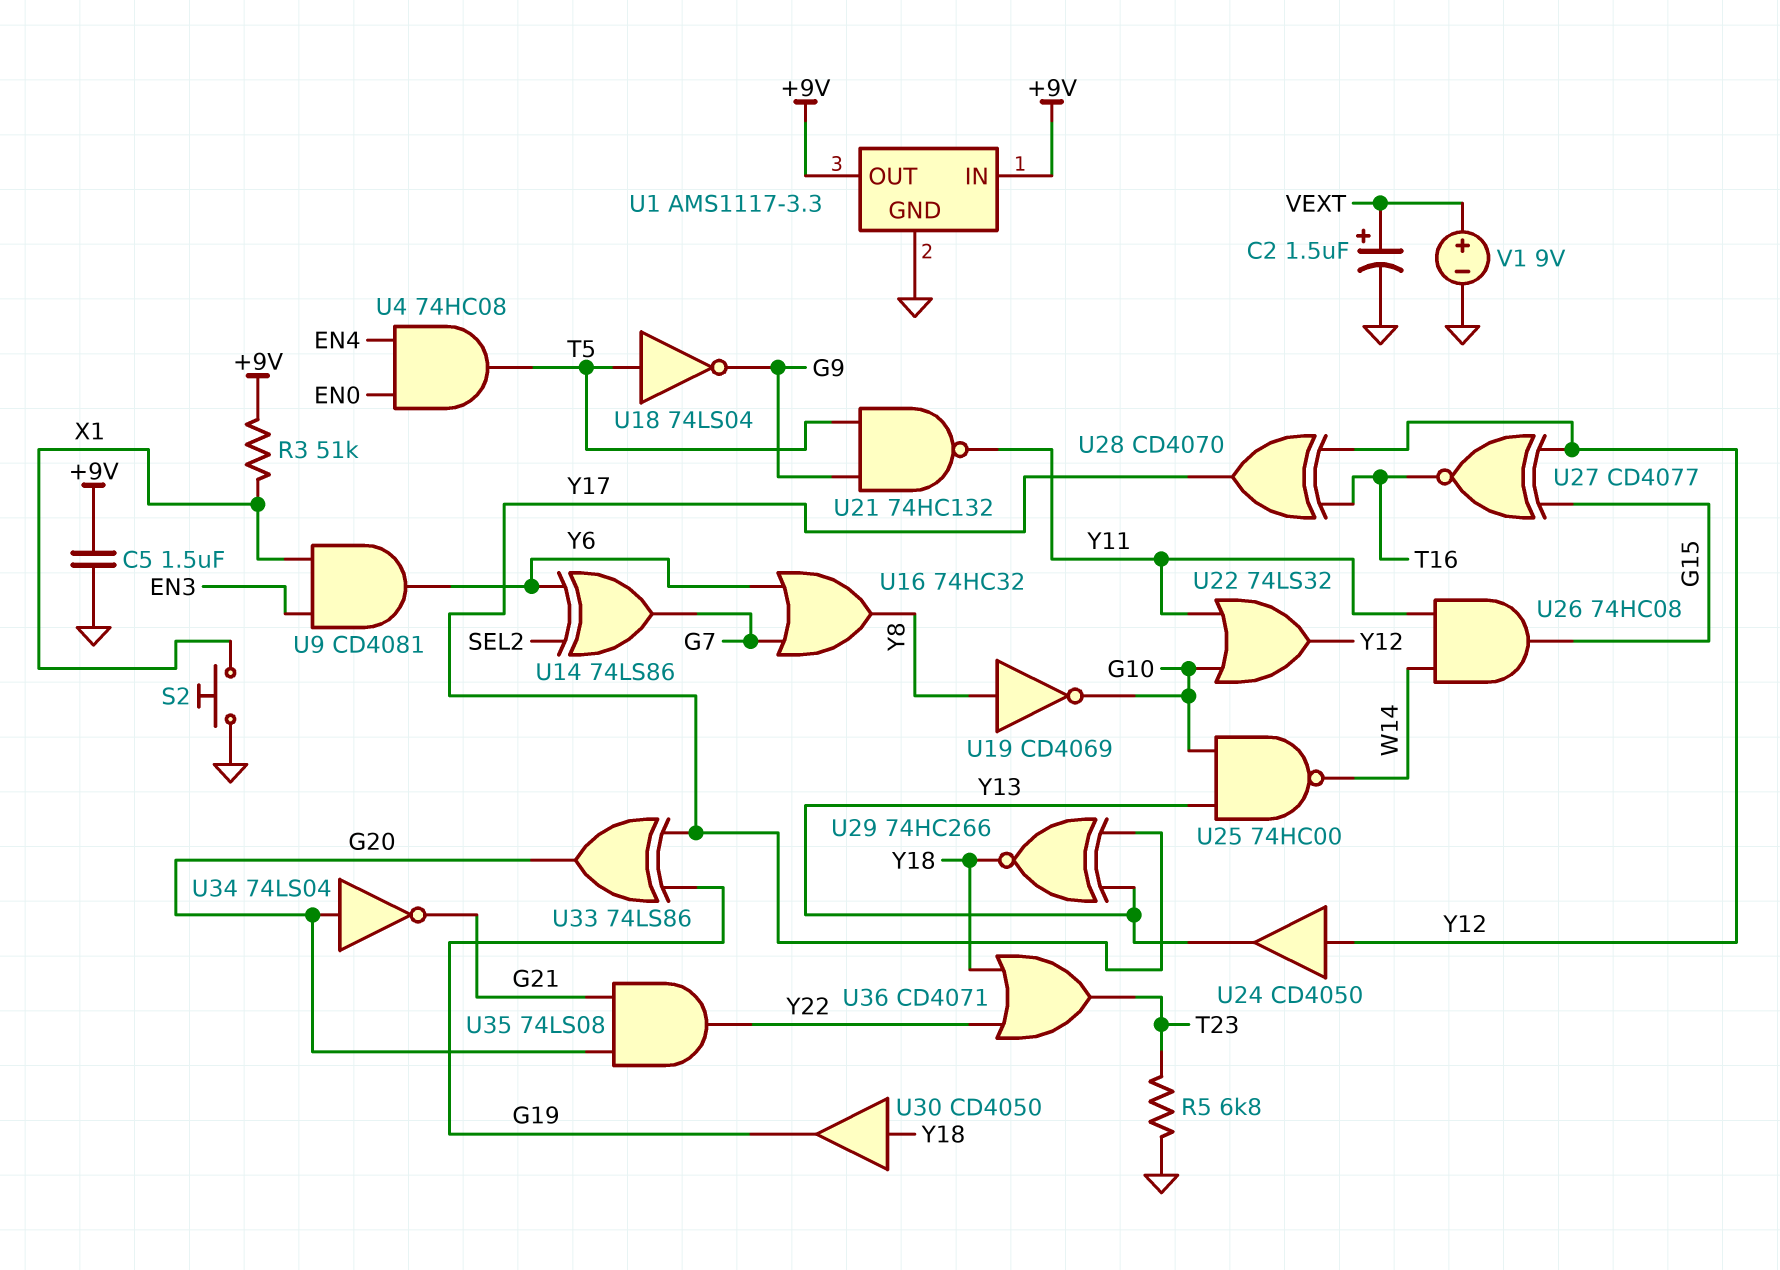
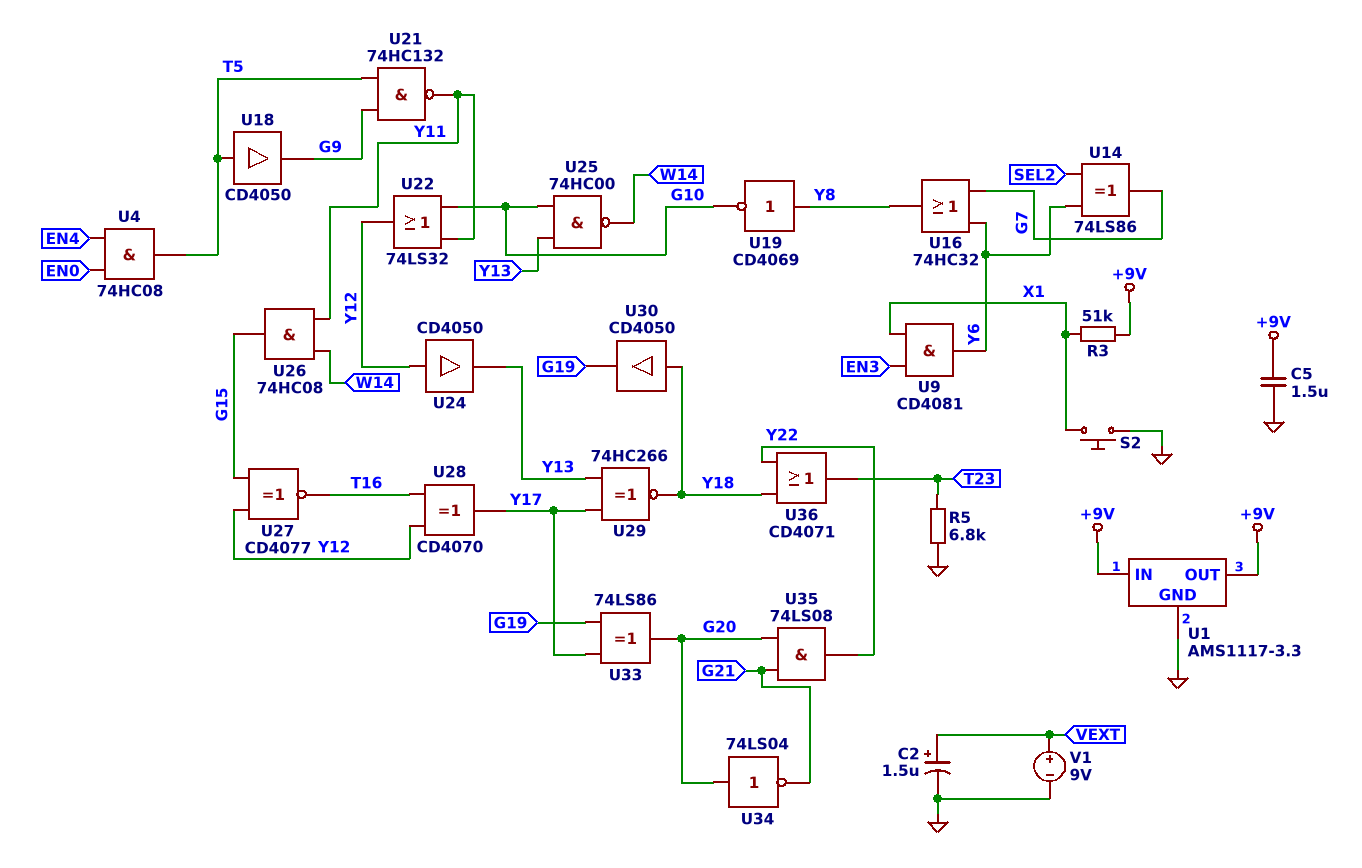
U18: NOT 74LS04 (in T5, out G9) -> buffer CD4050 (in T5, out G9)

